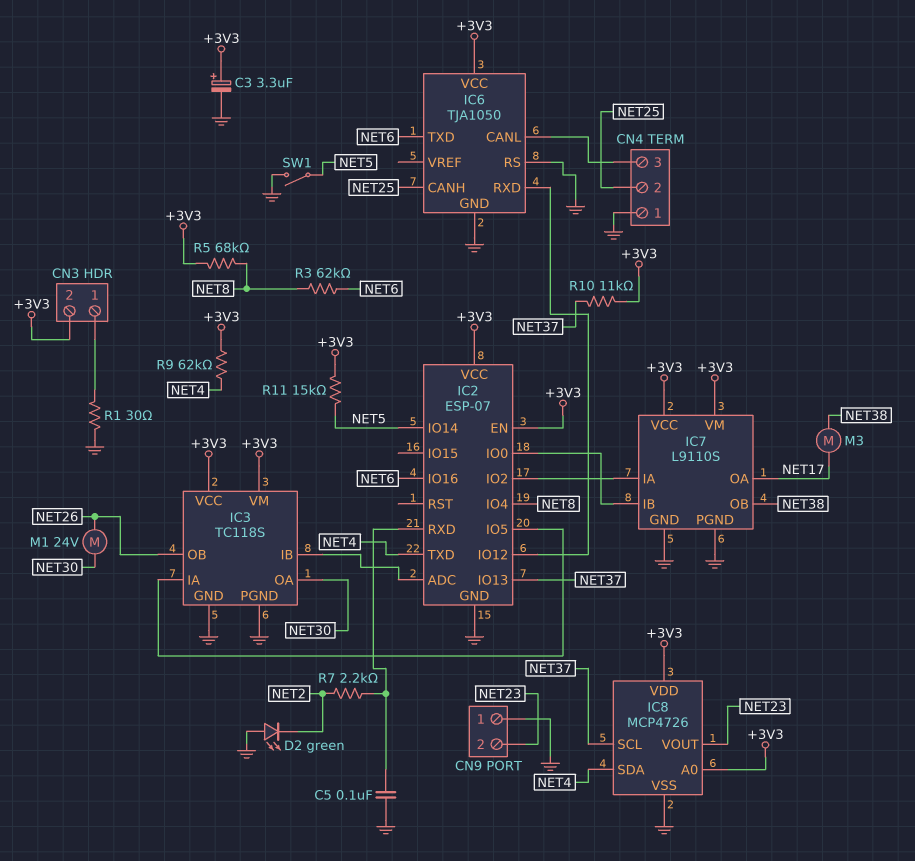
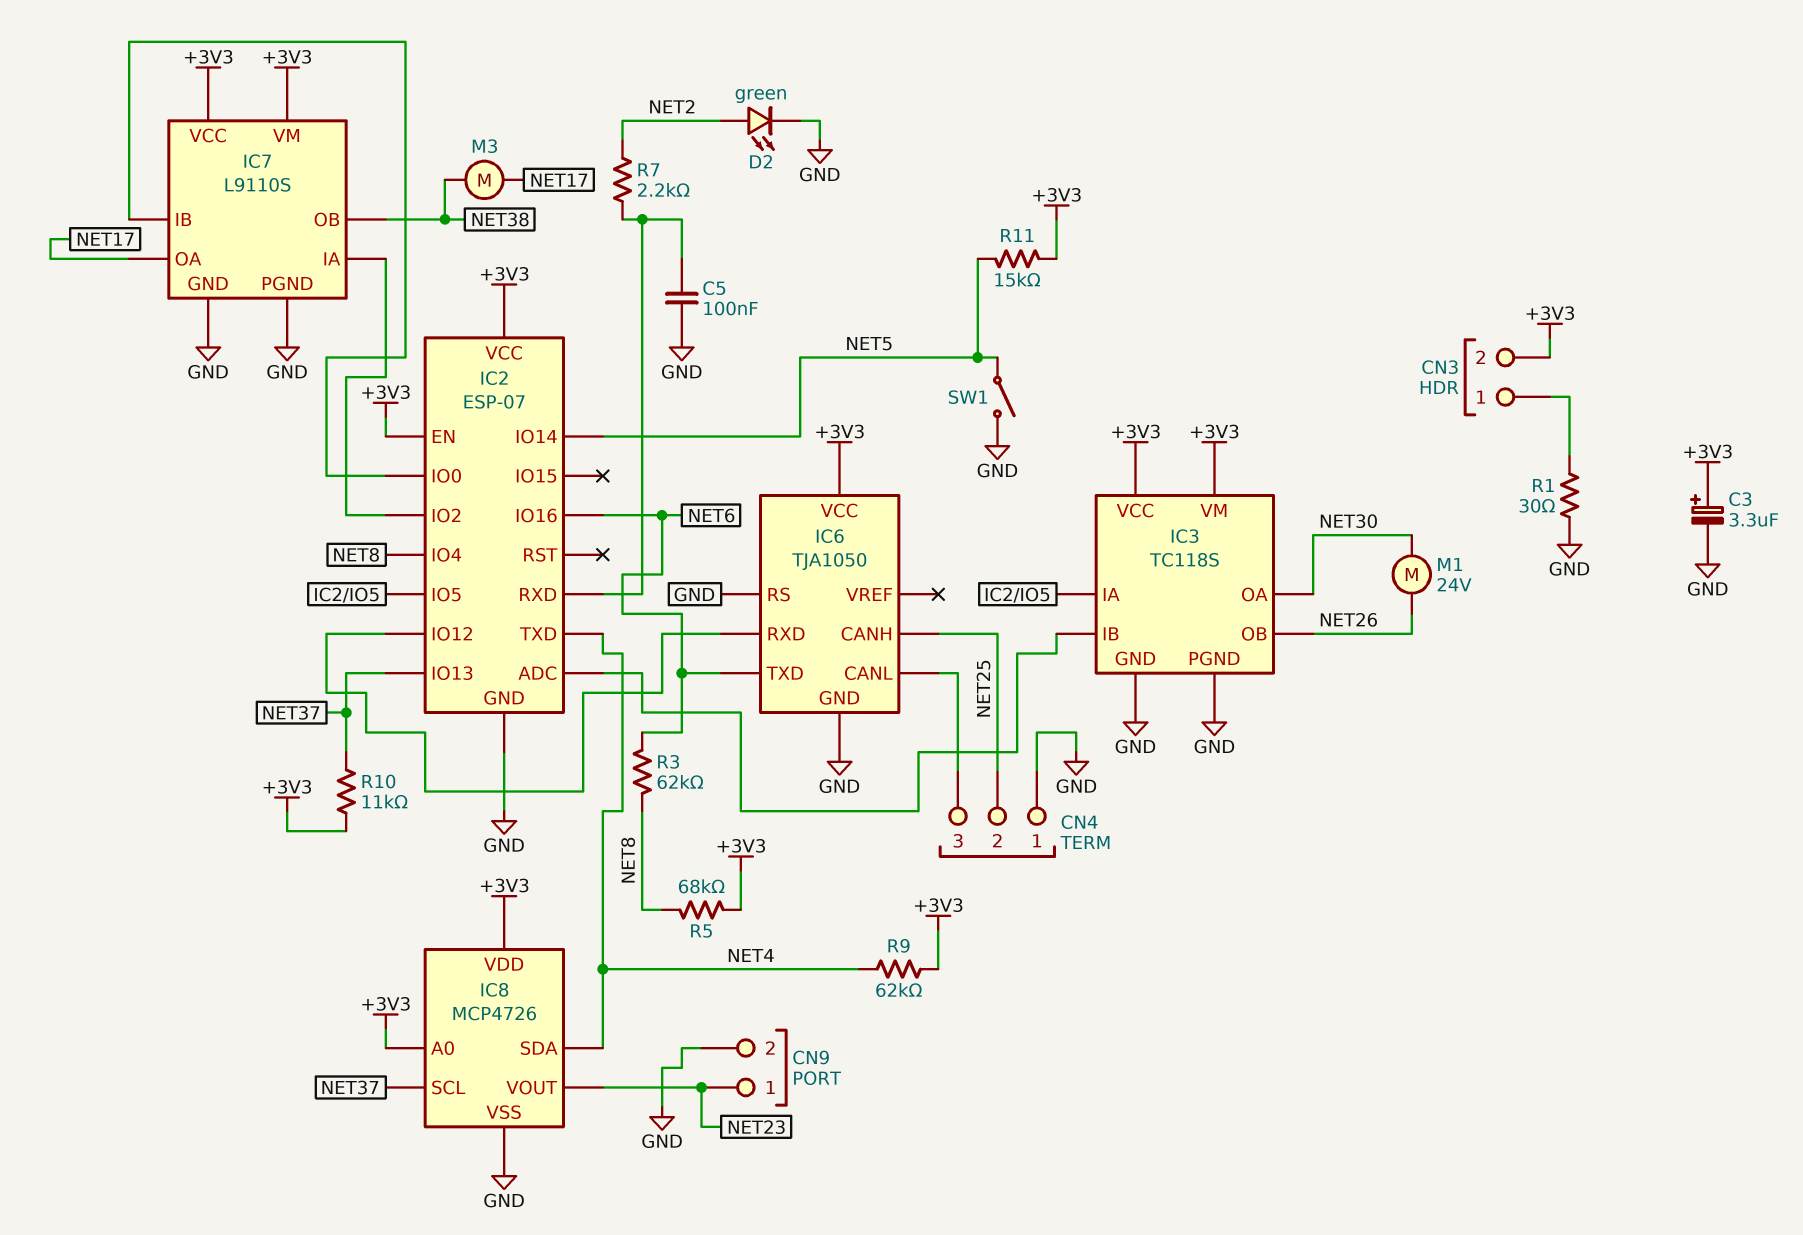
CN9 pin 1: GND -> NET23
CN9 pin 2: NET23 -> GND
D2: LED green (A GND, K NET2) -> LED green (A NET2, K GND)

